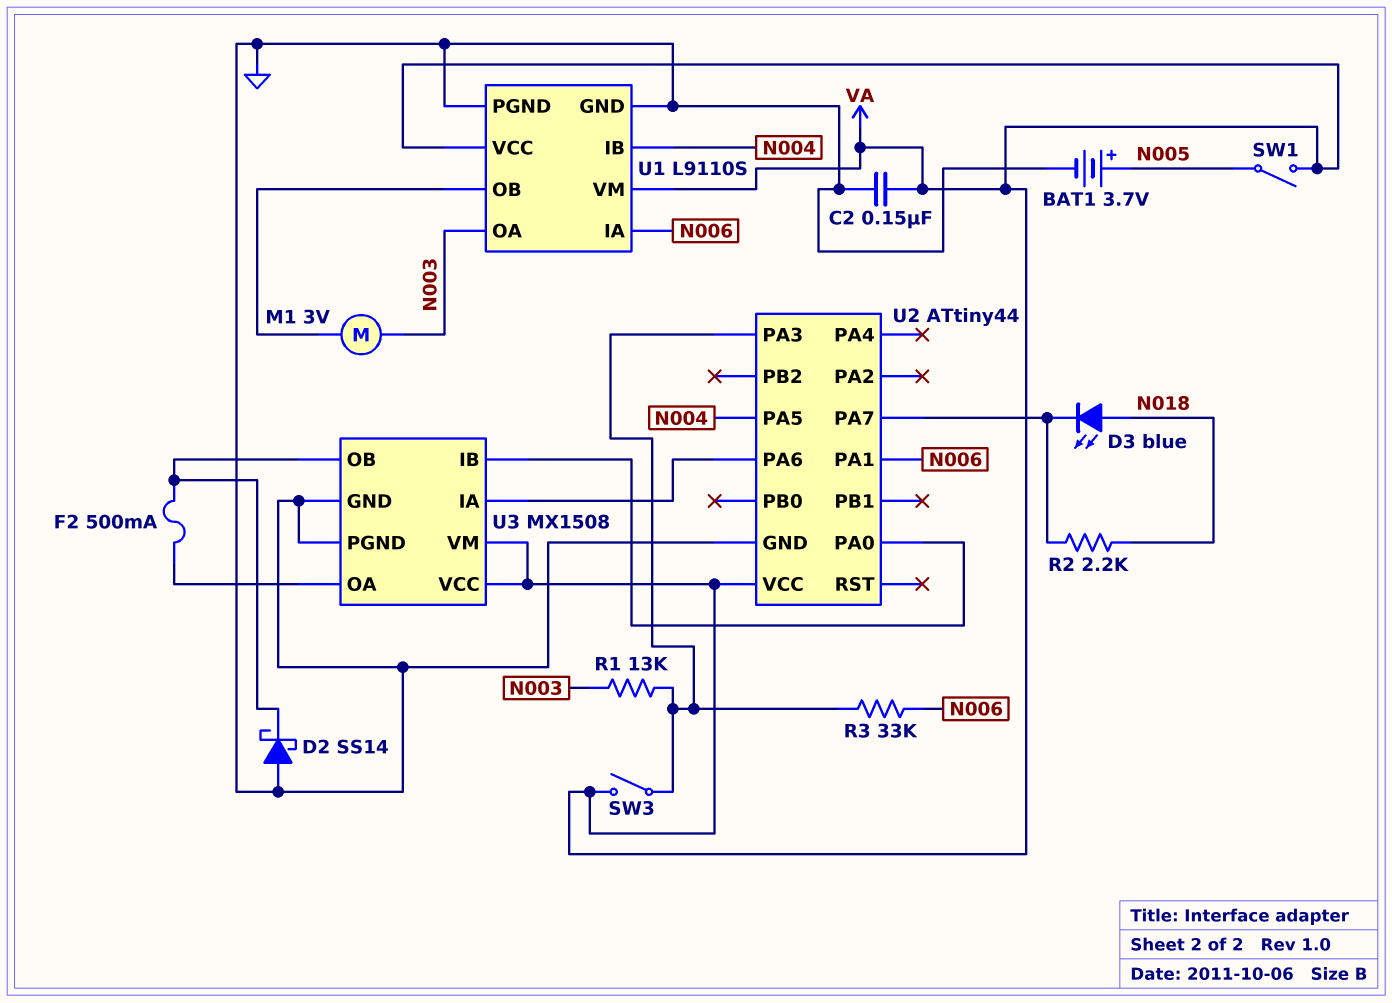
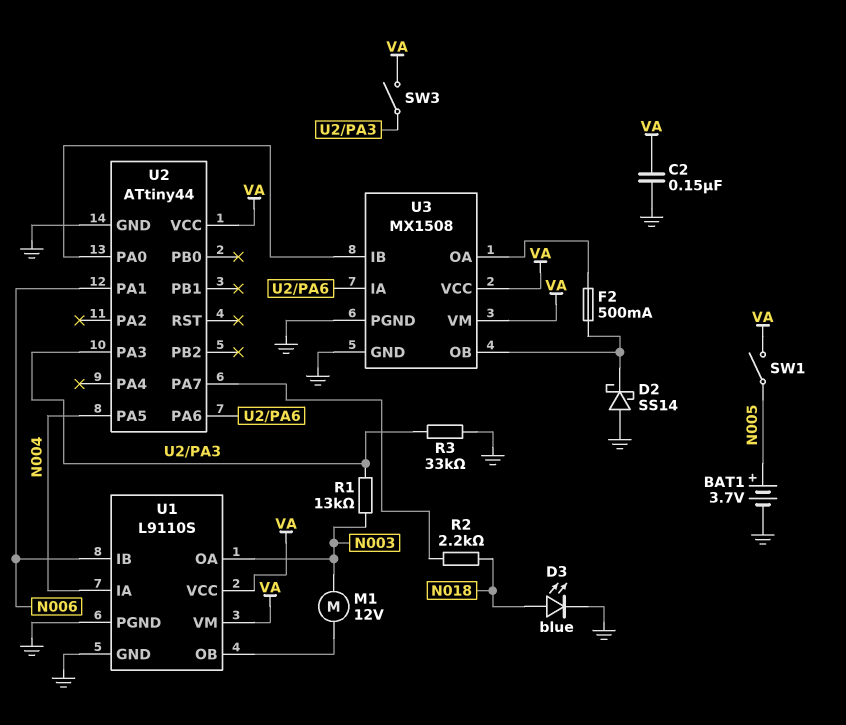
D3: LED blue (A N018, K U2/PA7) -> LED blue (A N018, K GND)
M1: motor 3V (N003, U1/OB) -> motor 12V (N003, U1/OB)
R3: 33k (N006, U2/PA3) -> 33k (GND, U2/PA3)
U1 pin IA: N006 -> N004
U1 pin IB: N004 -> N006

